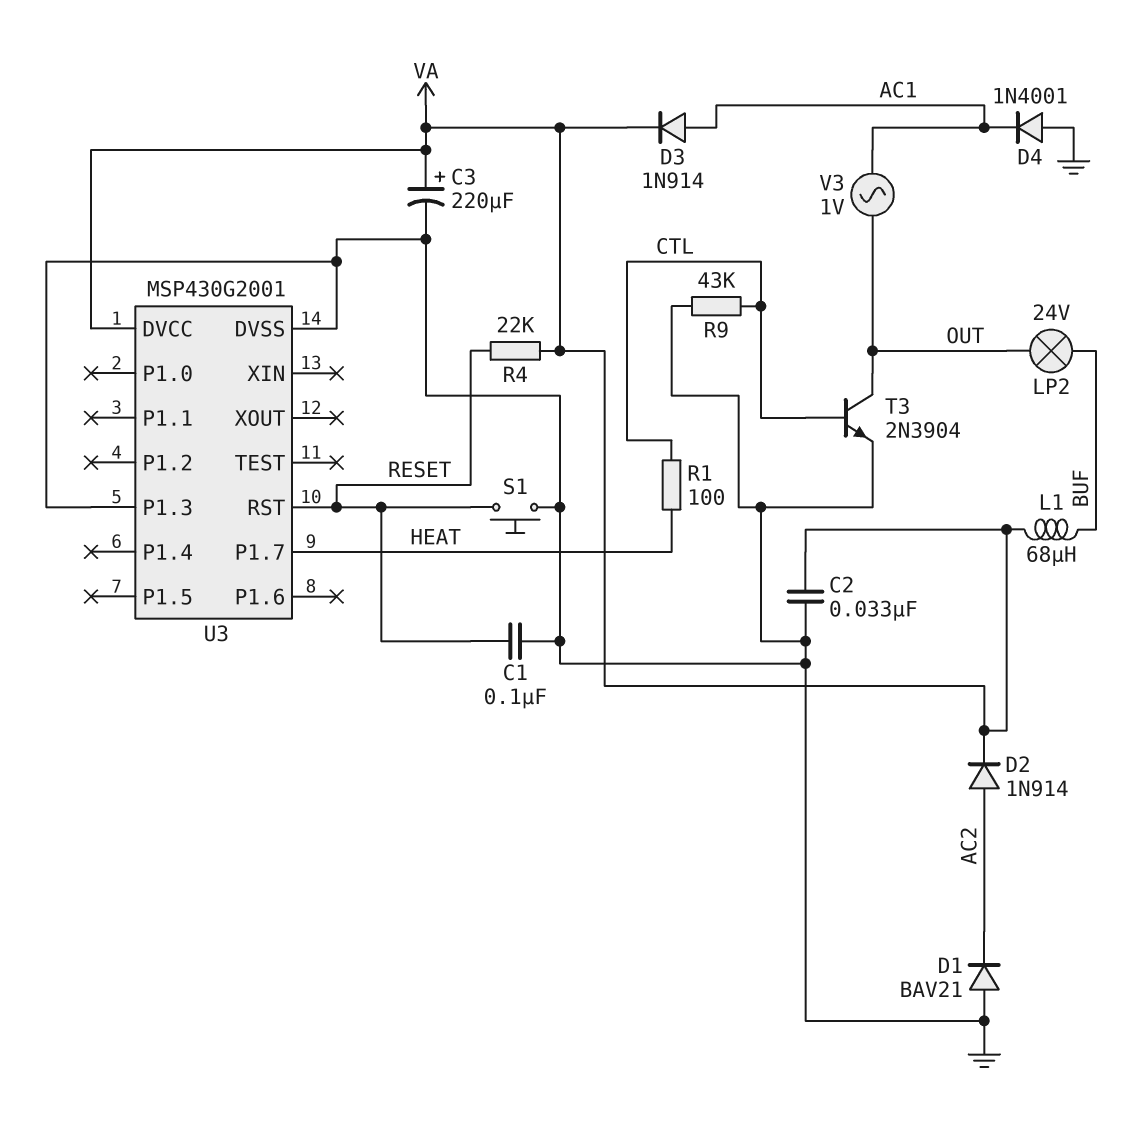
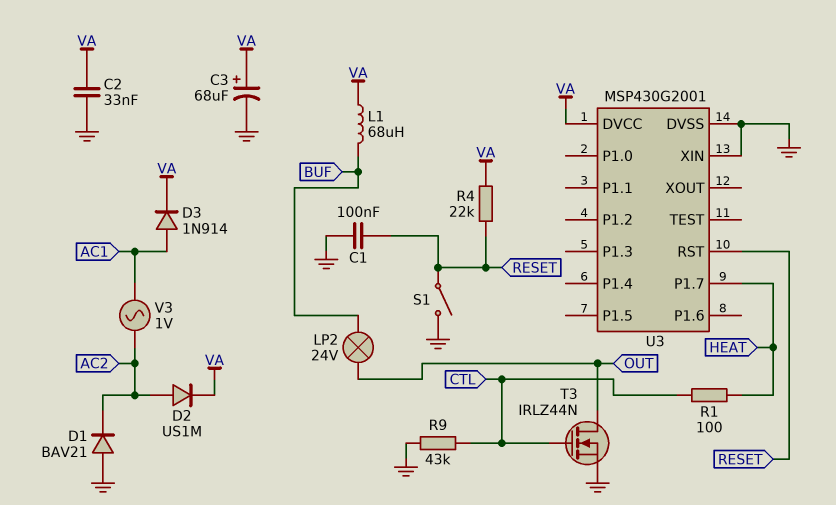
C3: 220uF (plus VA, minus GND) -> 68uF (plus VA, minus GND)
D2: diode 1N914 (A AC2, K VA) -> diode US1M (A AC2, K VA)
D4: diode 1N4001 (A GND, K AC1) -> none
S1: button (GND, RESET) -> switch (GND, RESET)
T3: NPN 2N3904 (B CTL, C OUT, E GND) -> NMOS IRLZ44N (G CTL, D OUT, S GND)
U3 pin P1.3: GND -> none
U3 pin XIN: none -> GND
V3: AC 1V (AC1, OUT) -> AC 1V (AC1, AC2)

